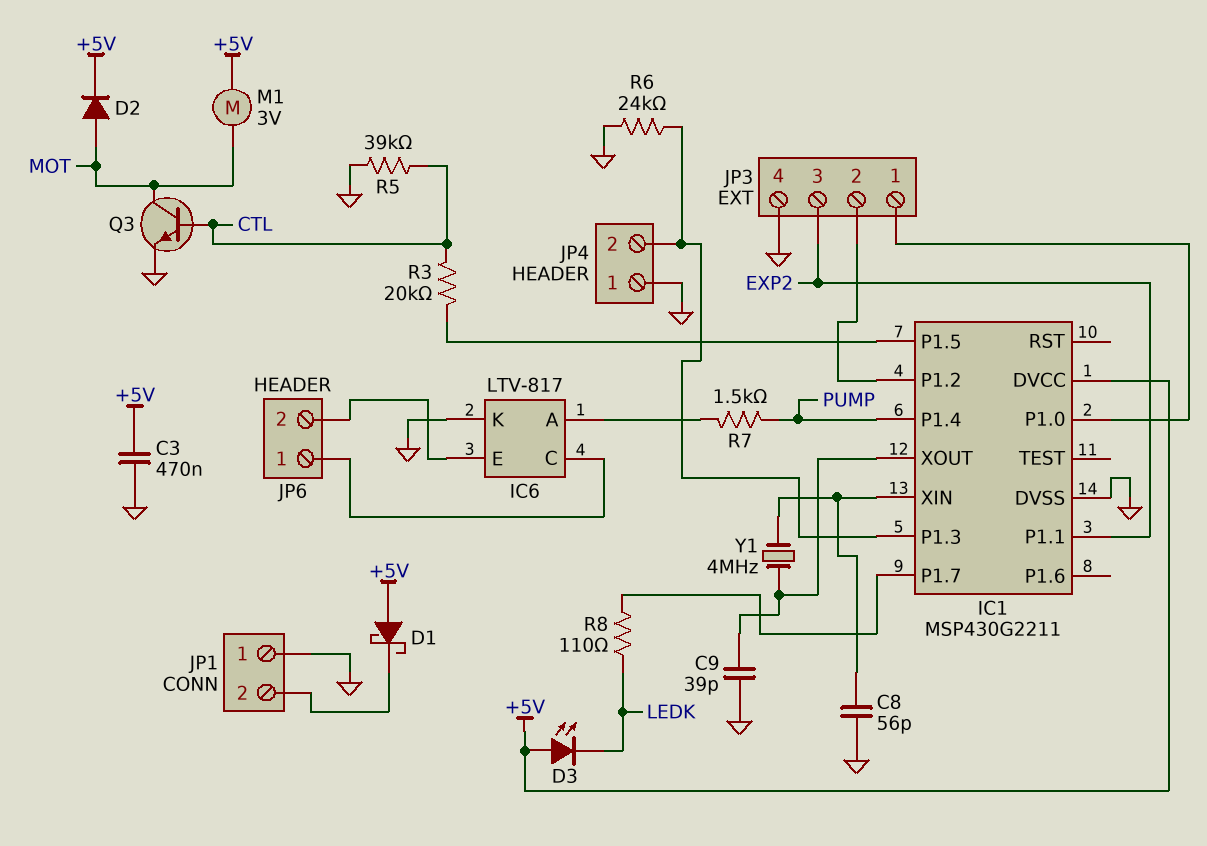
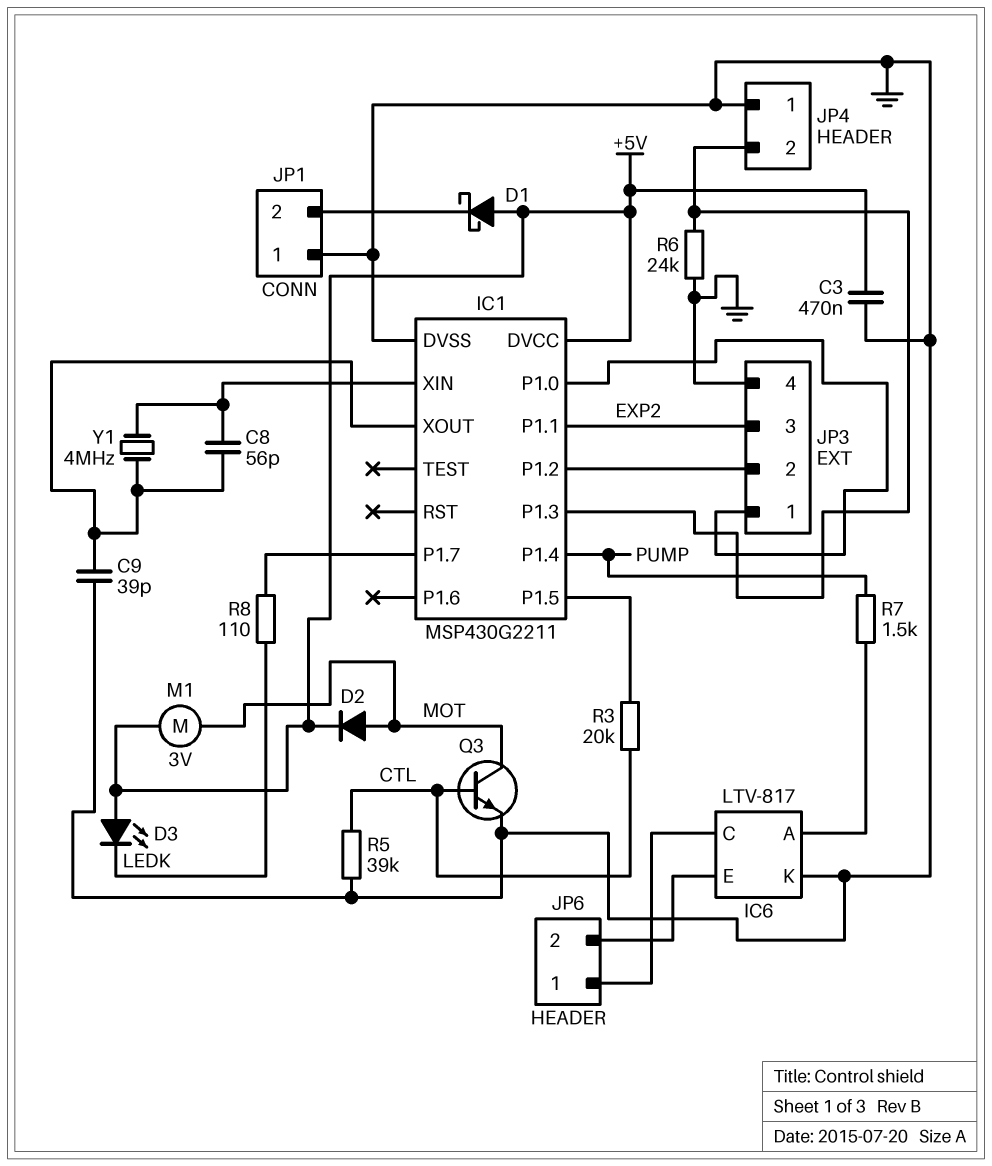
C8: 56pF (GND, IC1/XIN) -> 56pF (IC1/XIN, IC1/XOUT)

